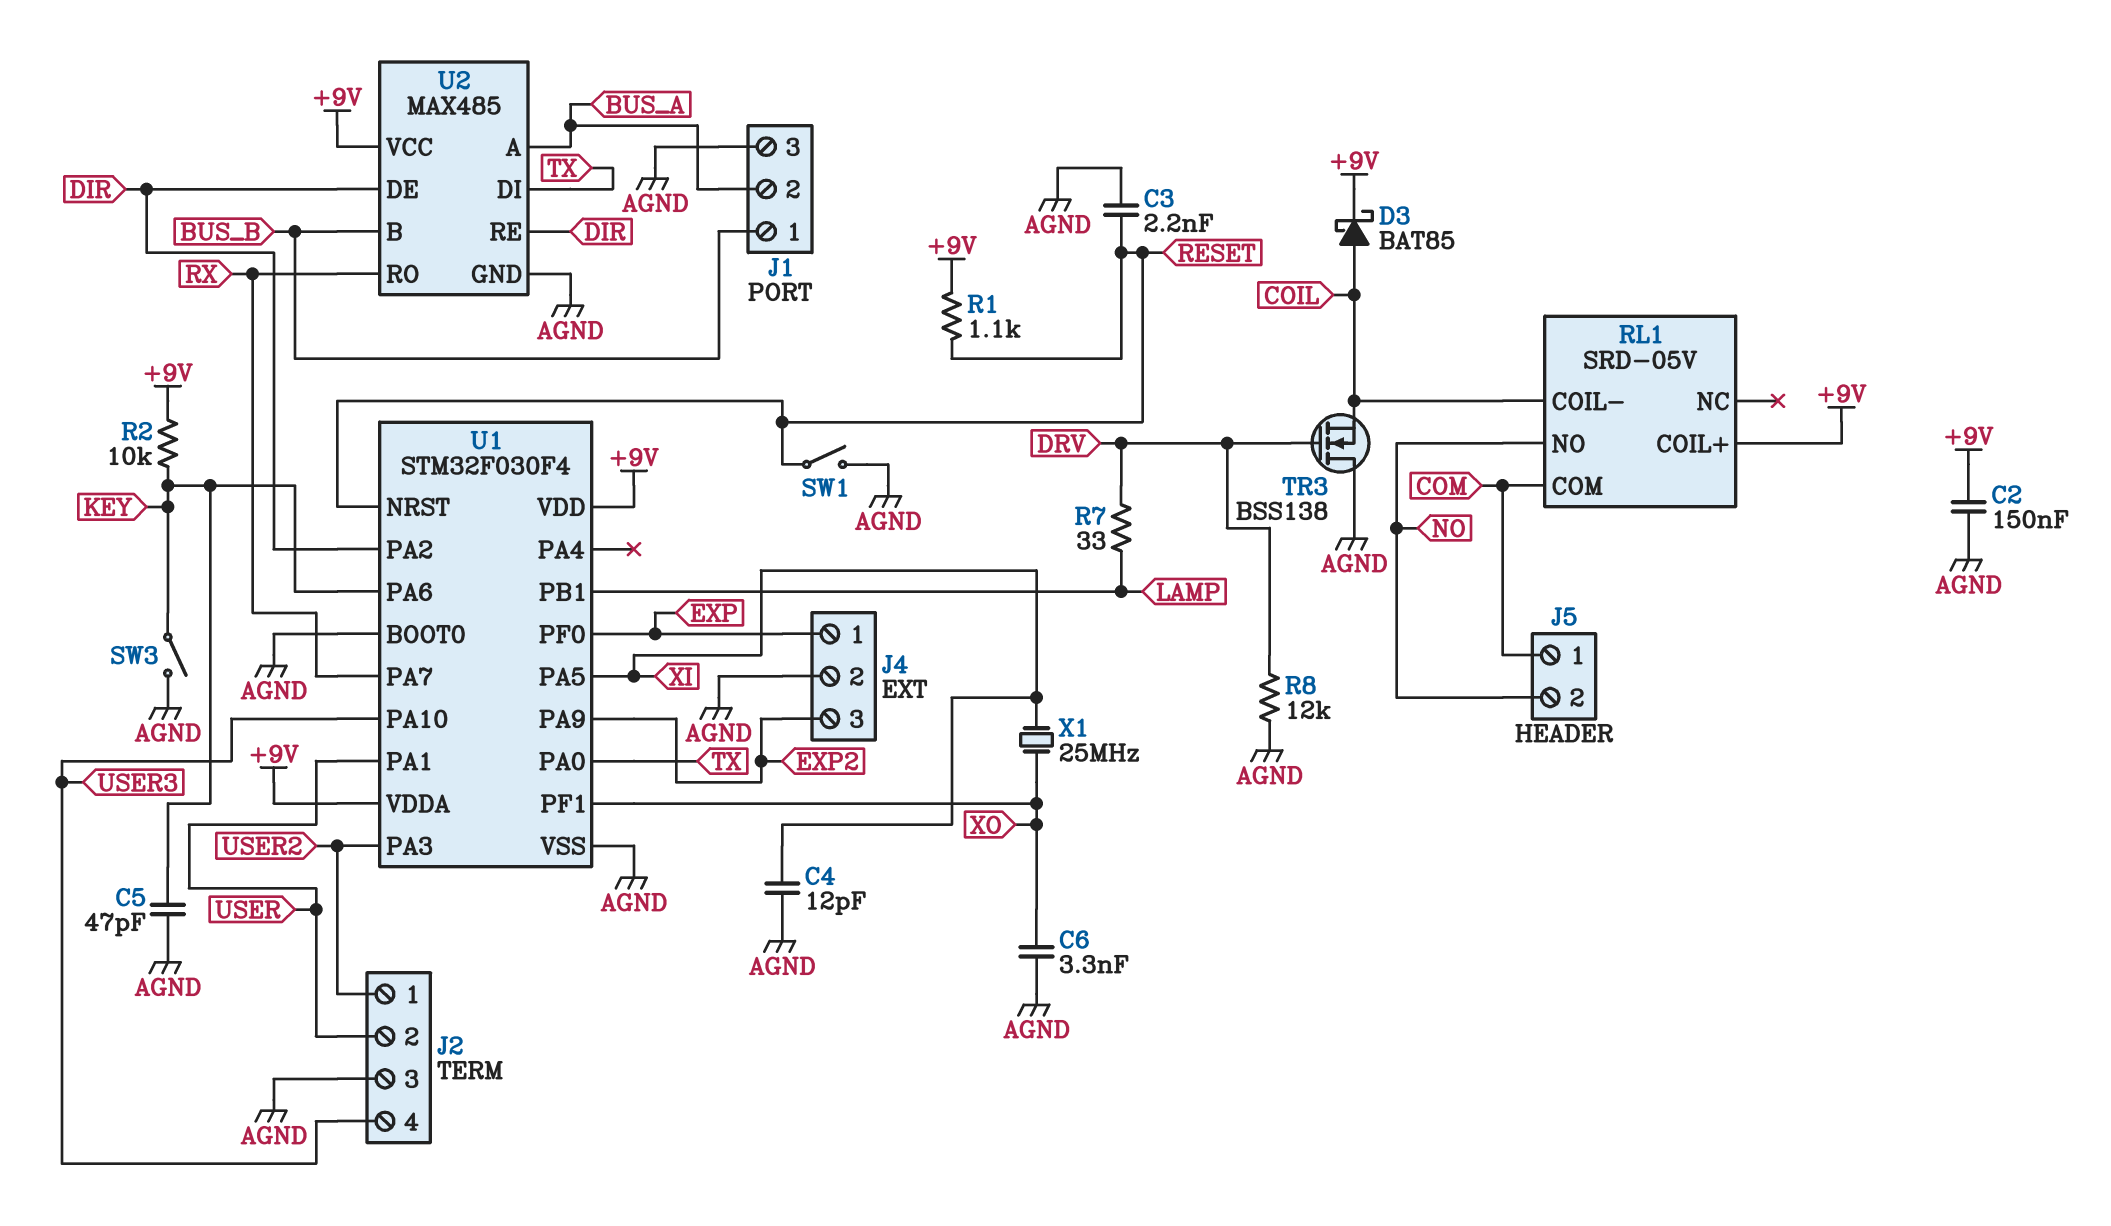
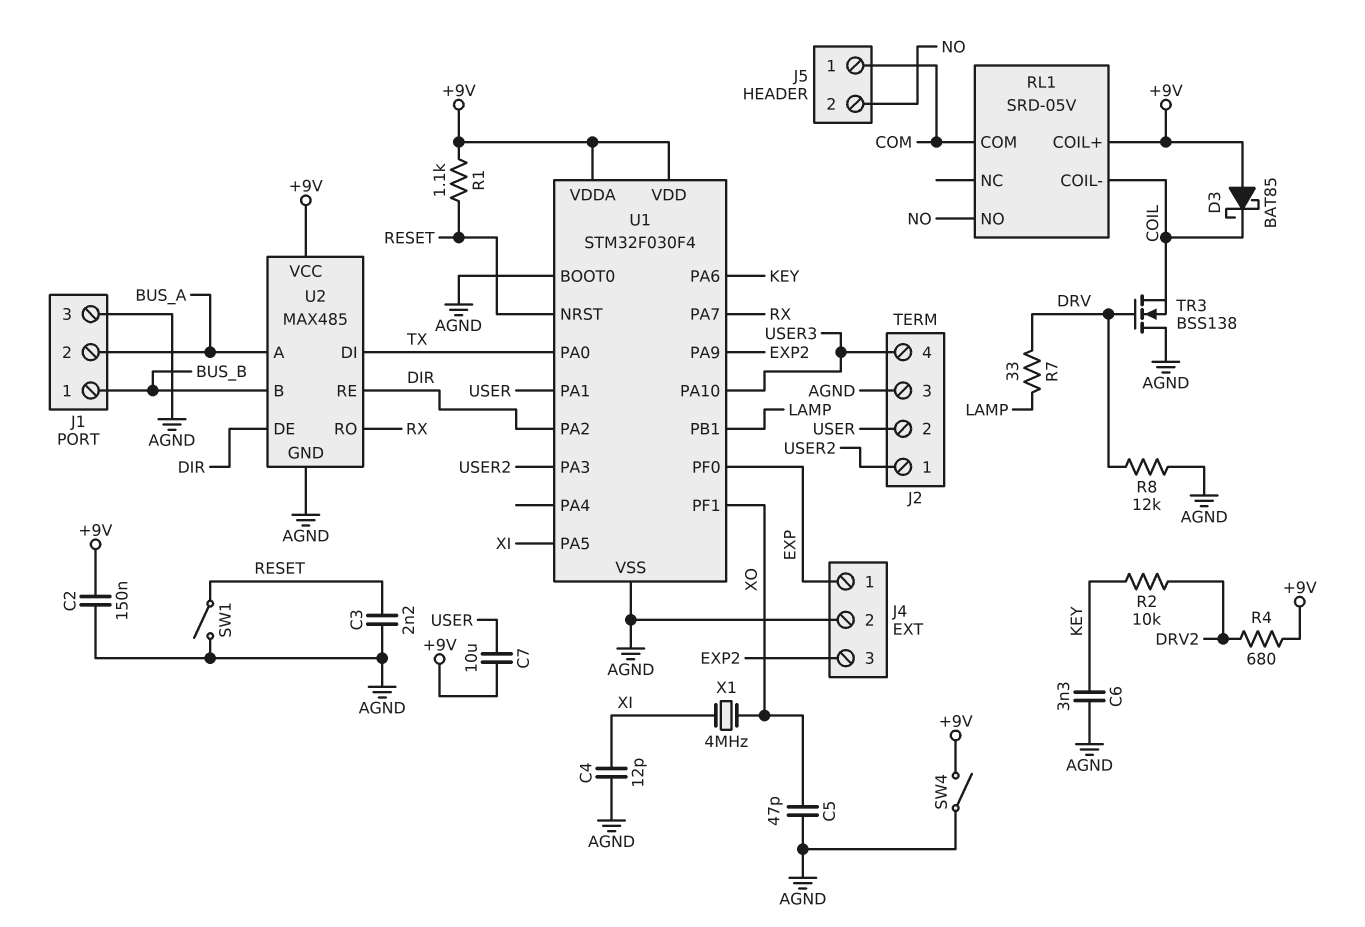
C5: 47pF (AGND, KEY) -> 47pF (AGND, XO)
C6: 3.3nF (AGND, XO) -> 3.3nF (AGND, KEY)
C7: none -> 10uF (+9V, USER)
D3: schottky BAT85 (A COIL, K +9V) -> schottky BAT85 (A +9V, K COIL)
R2: 10k (+9V, KEY) -> 10k (DRV2, KEY)
R4: none -> 680 (+9V, DRV2)
SW3: switch (AGND, KEY) -> none
SW4: none -> switch (+9V, AGND)
X1: 25MHz (XI, XO) -> 4MHz (XI, XO)

